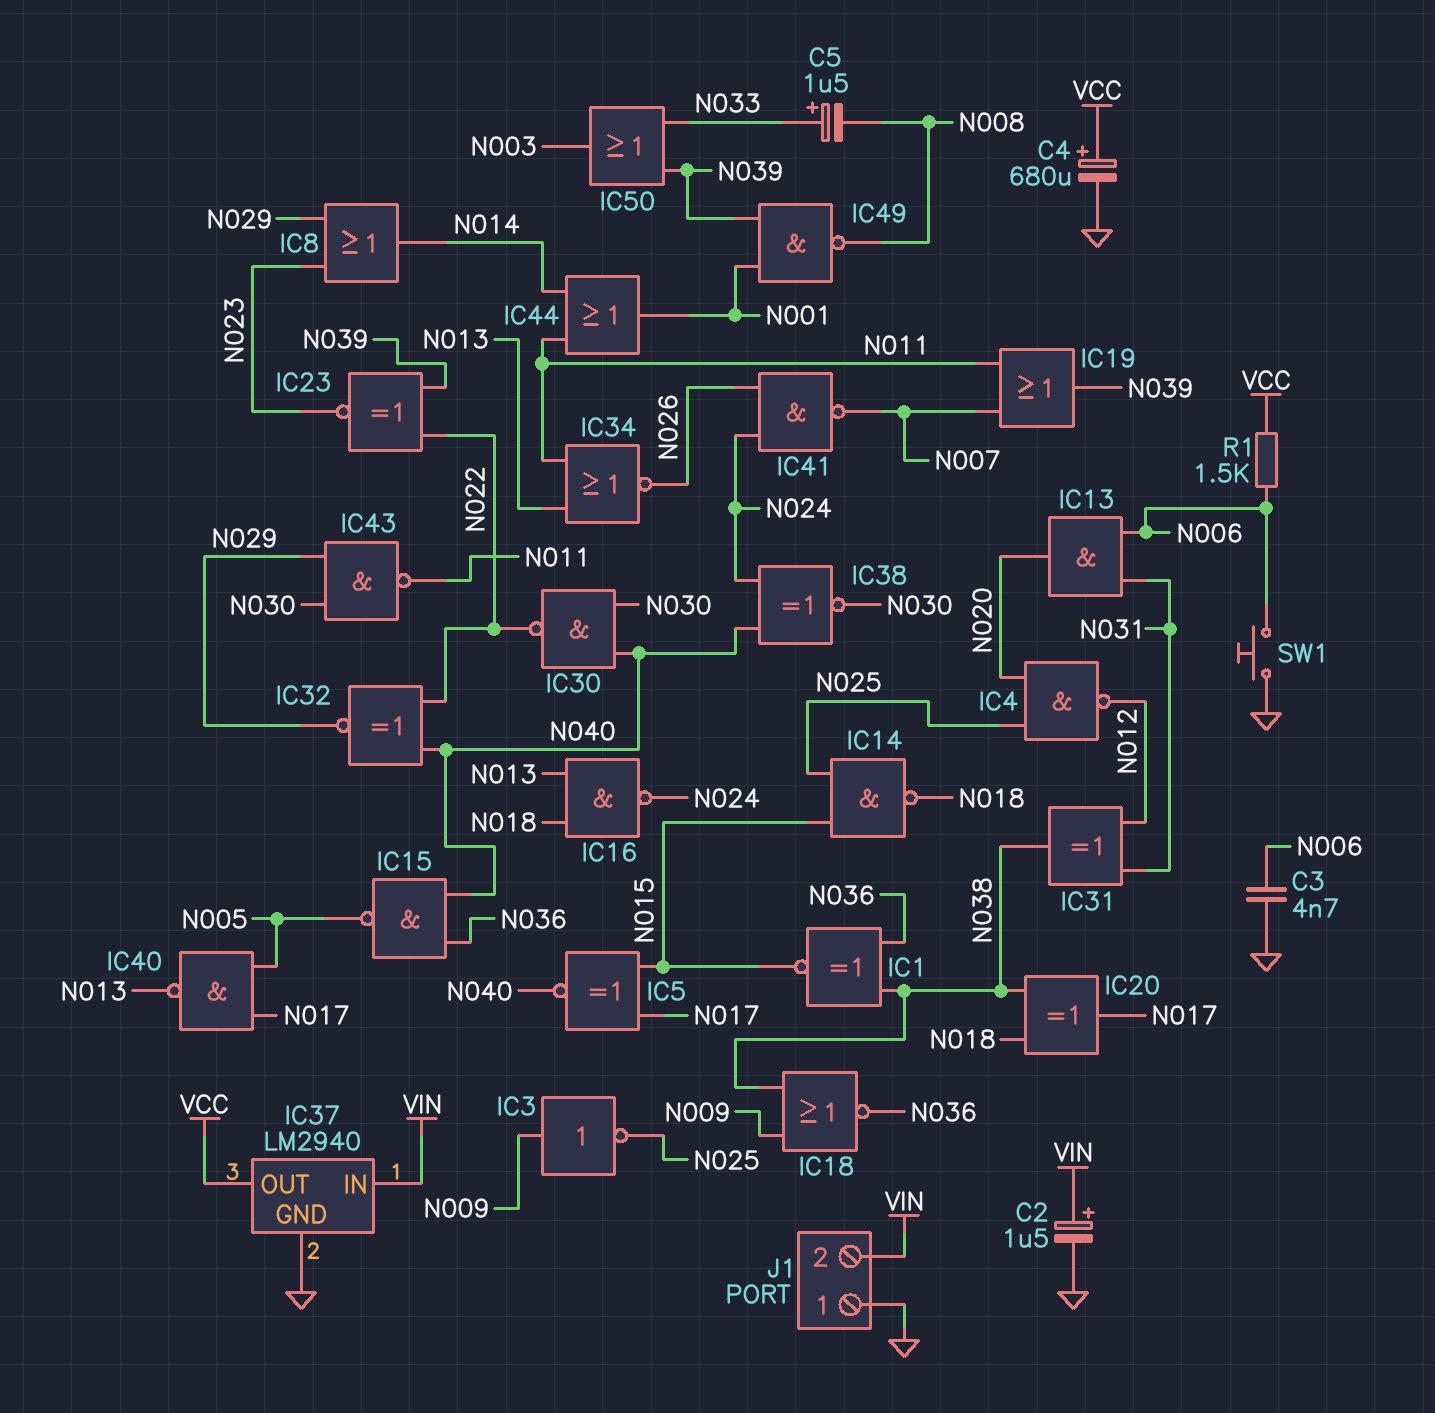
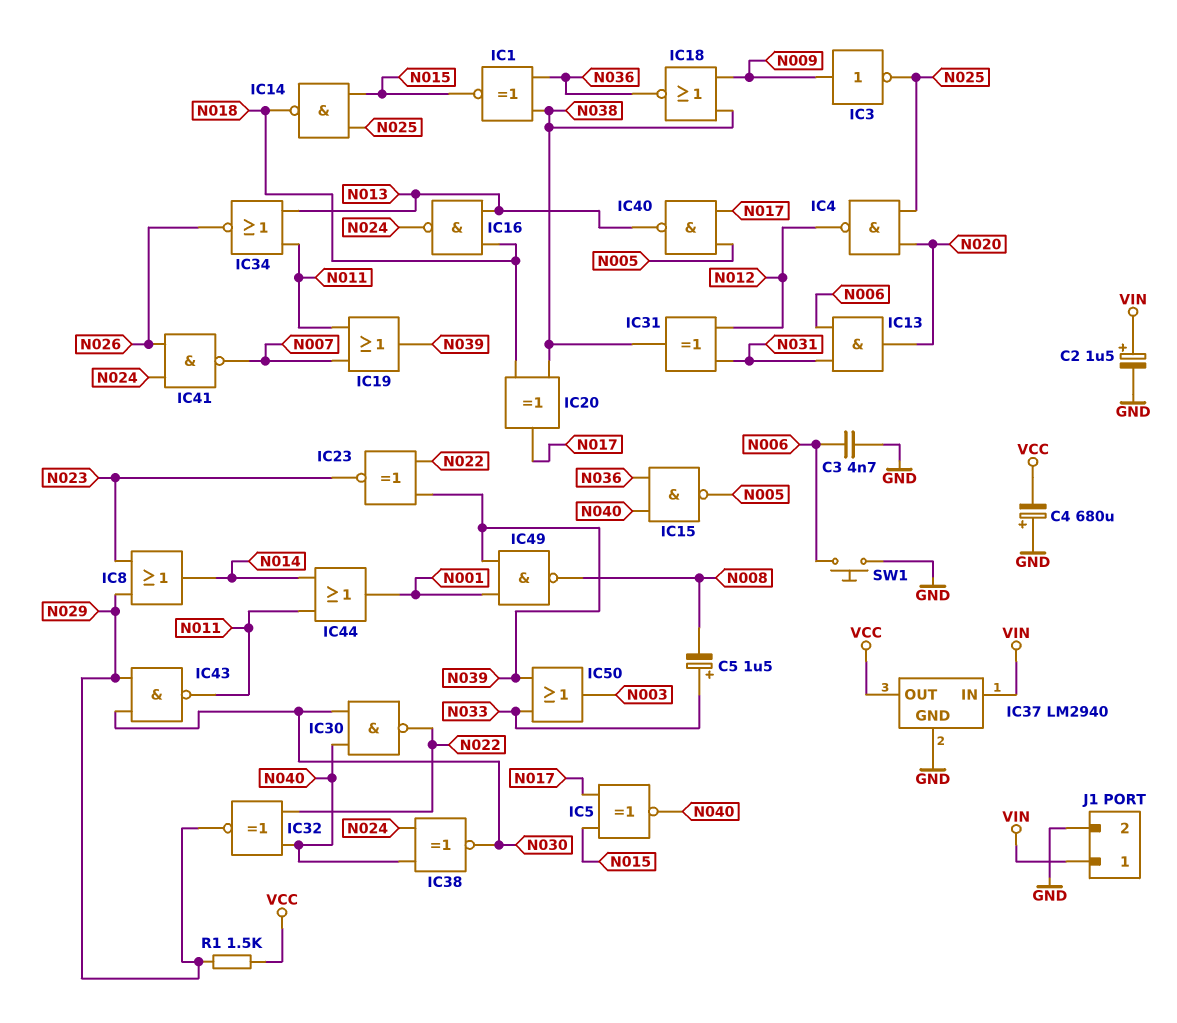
C4: 680uF (plus VCC, minus GND) -> 680uF (plus GND, minus VCC)
J1 pin 1: GND -> VIN
J1 pin 2: VIN -> GND
R1: 1.5k (N006, VCC) -> 1.5k (N029, VCC)

